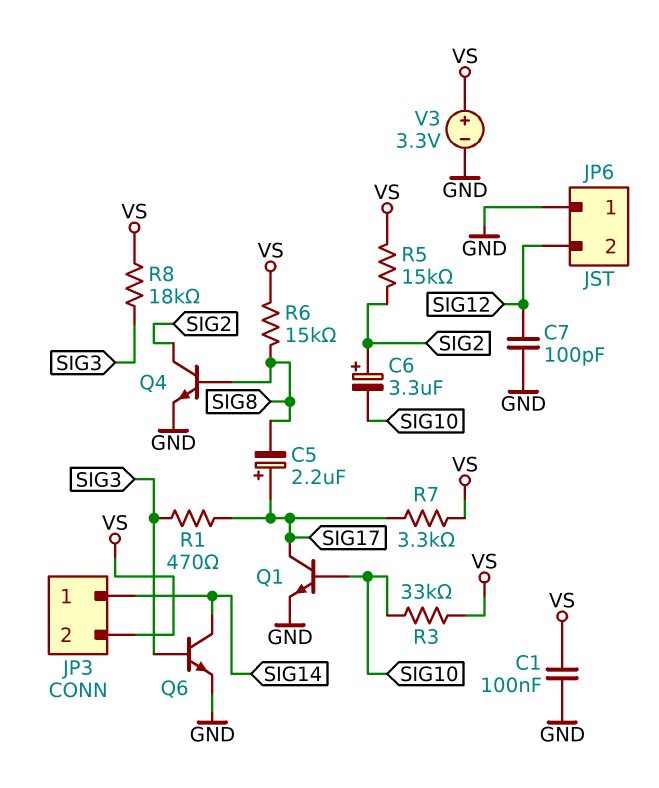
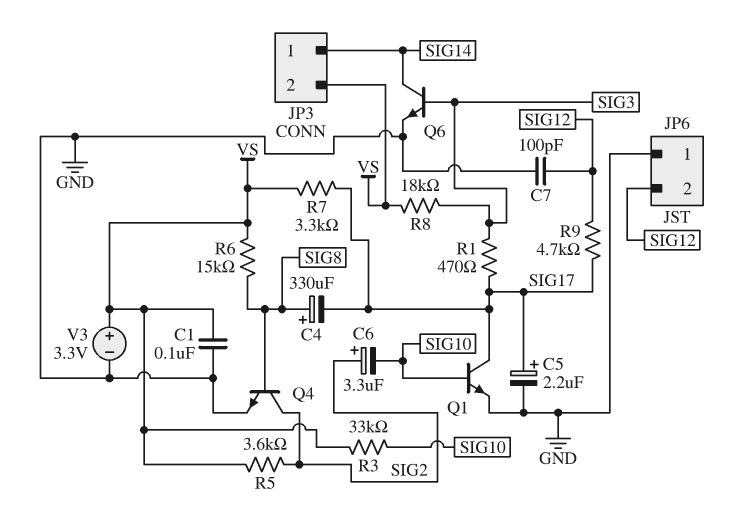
C4: none -> 330uF (plus SIG8, minus SIG17)
C5: 2.2uF (plus SIG17, minus SIG8) -> 2.2uF (plus SIG17, minus GND)
R5: 15k (SIG2, VS) -> 3.6k (SIG2, VS)
R9: none -> 4.7k (SIG12, SIG17)

